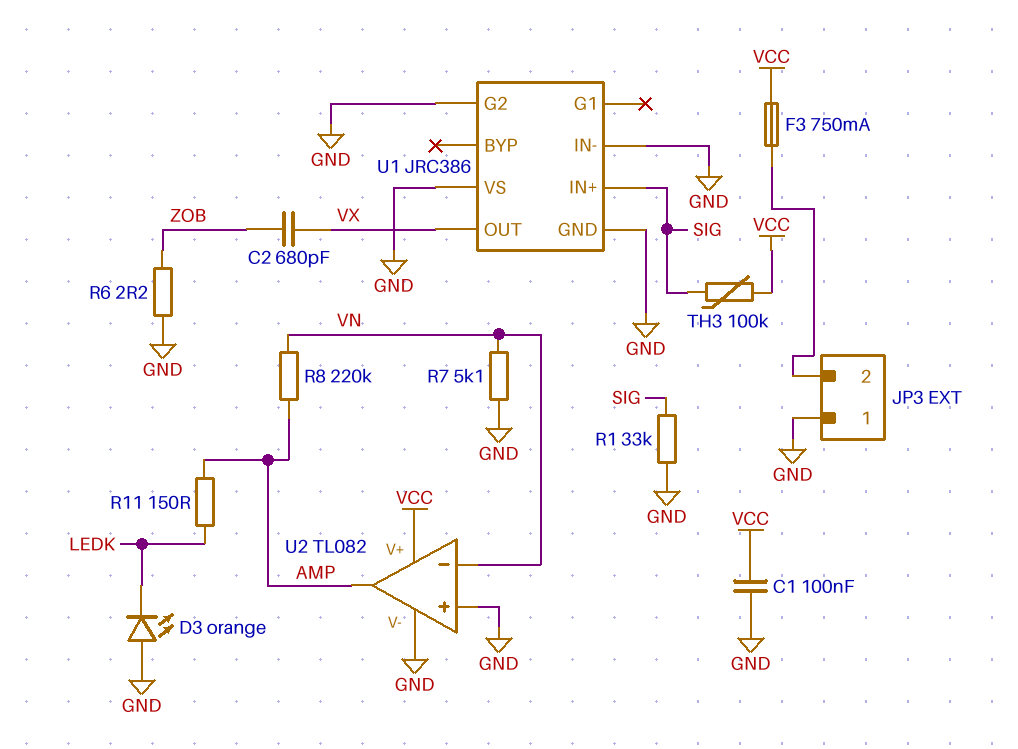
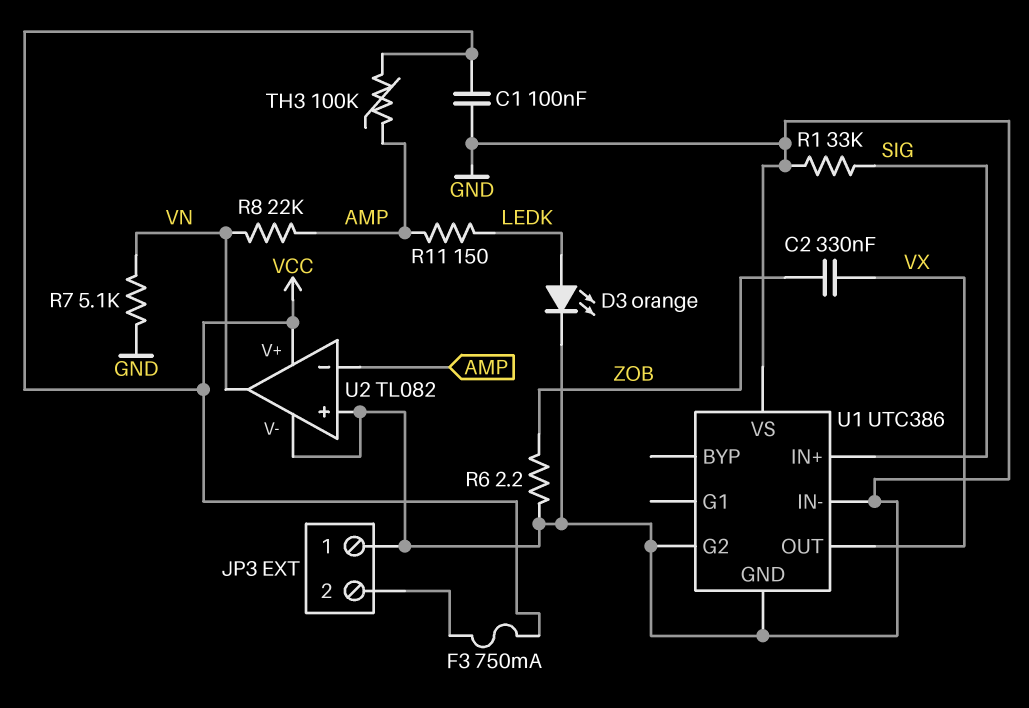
C2: 680pF (VX, ZOB) -> 330nF (VX, ZOB)
D3: LED orange (A GND, K LEDK) -> LED orange (A LEDK, K GND)
R8: 220k (AMP, VN) -> 22k (AMP, VN)
TH3: 100k (SIG, VCC) -> 100k (AMP, VCC)
U1: JRC386 -> UTC386
U2 pin in-: VN -> AMP
U2 pin out: AMP -> VN

